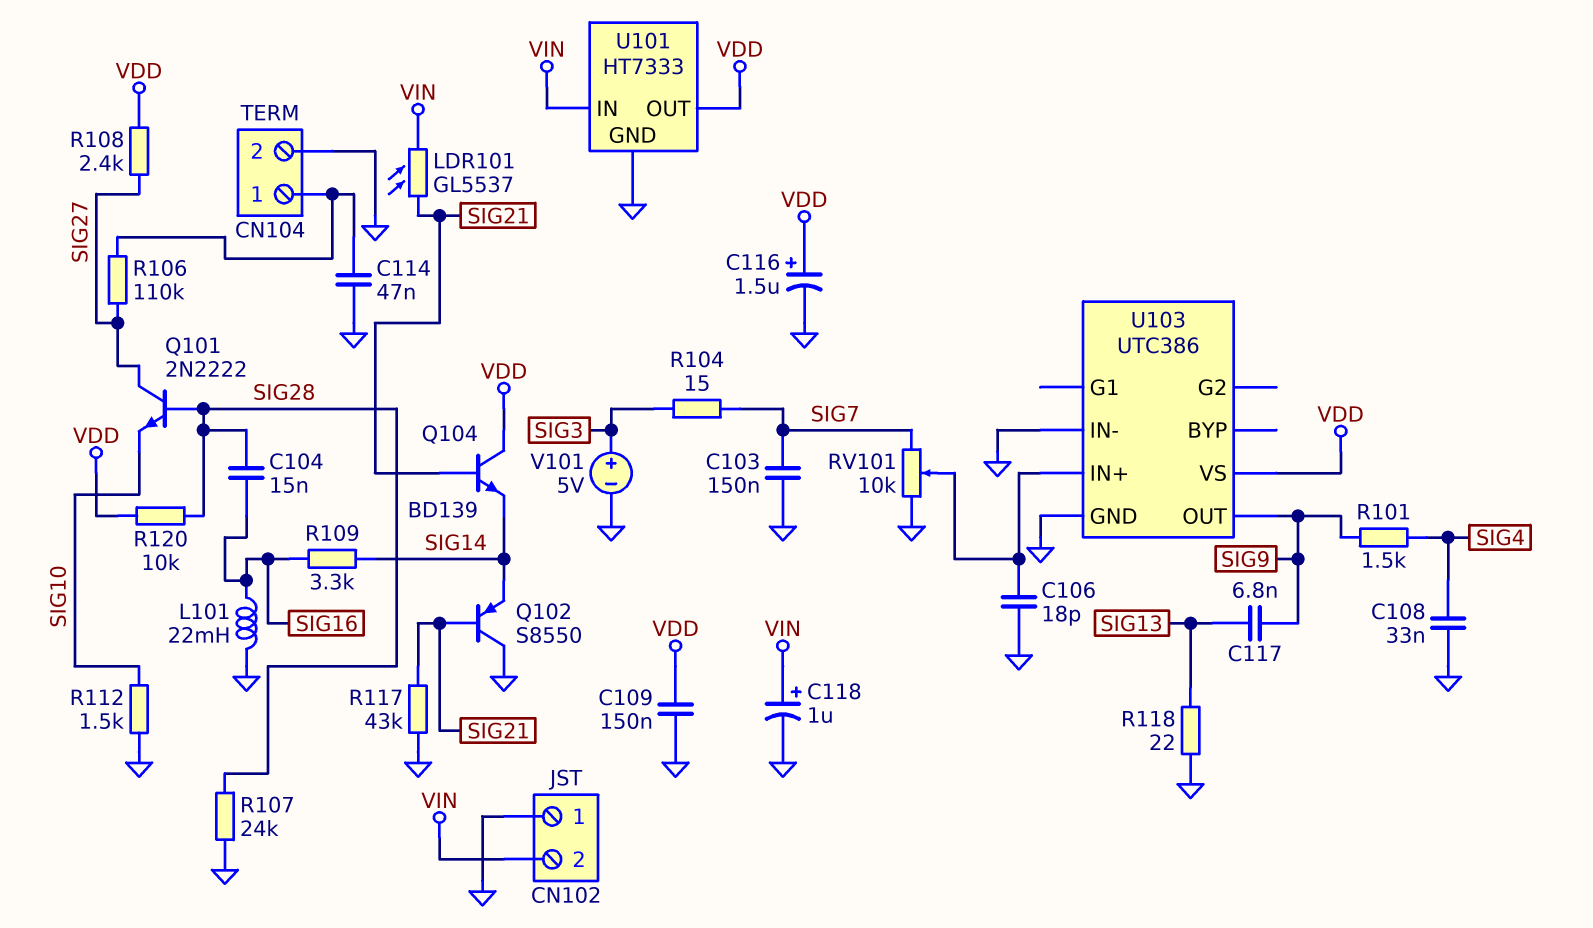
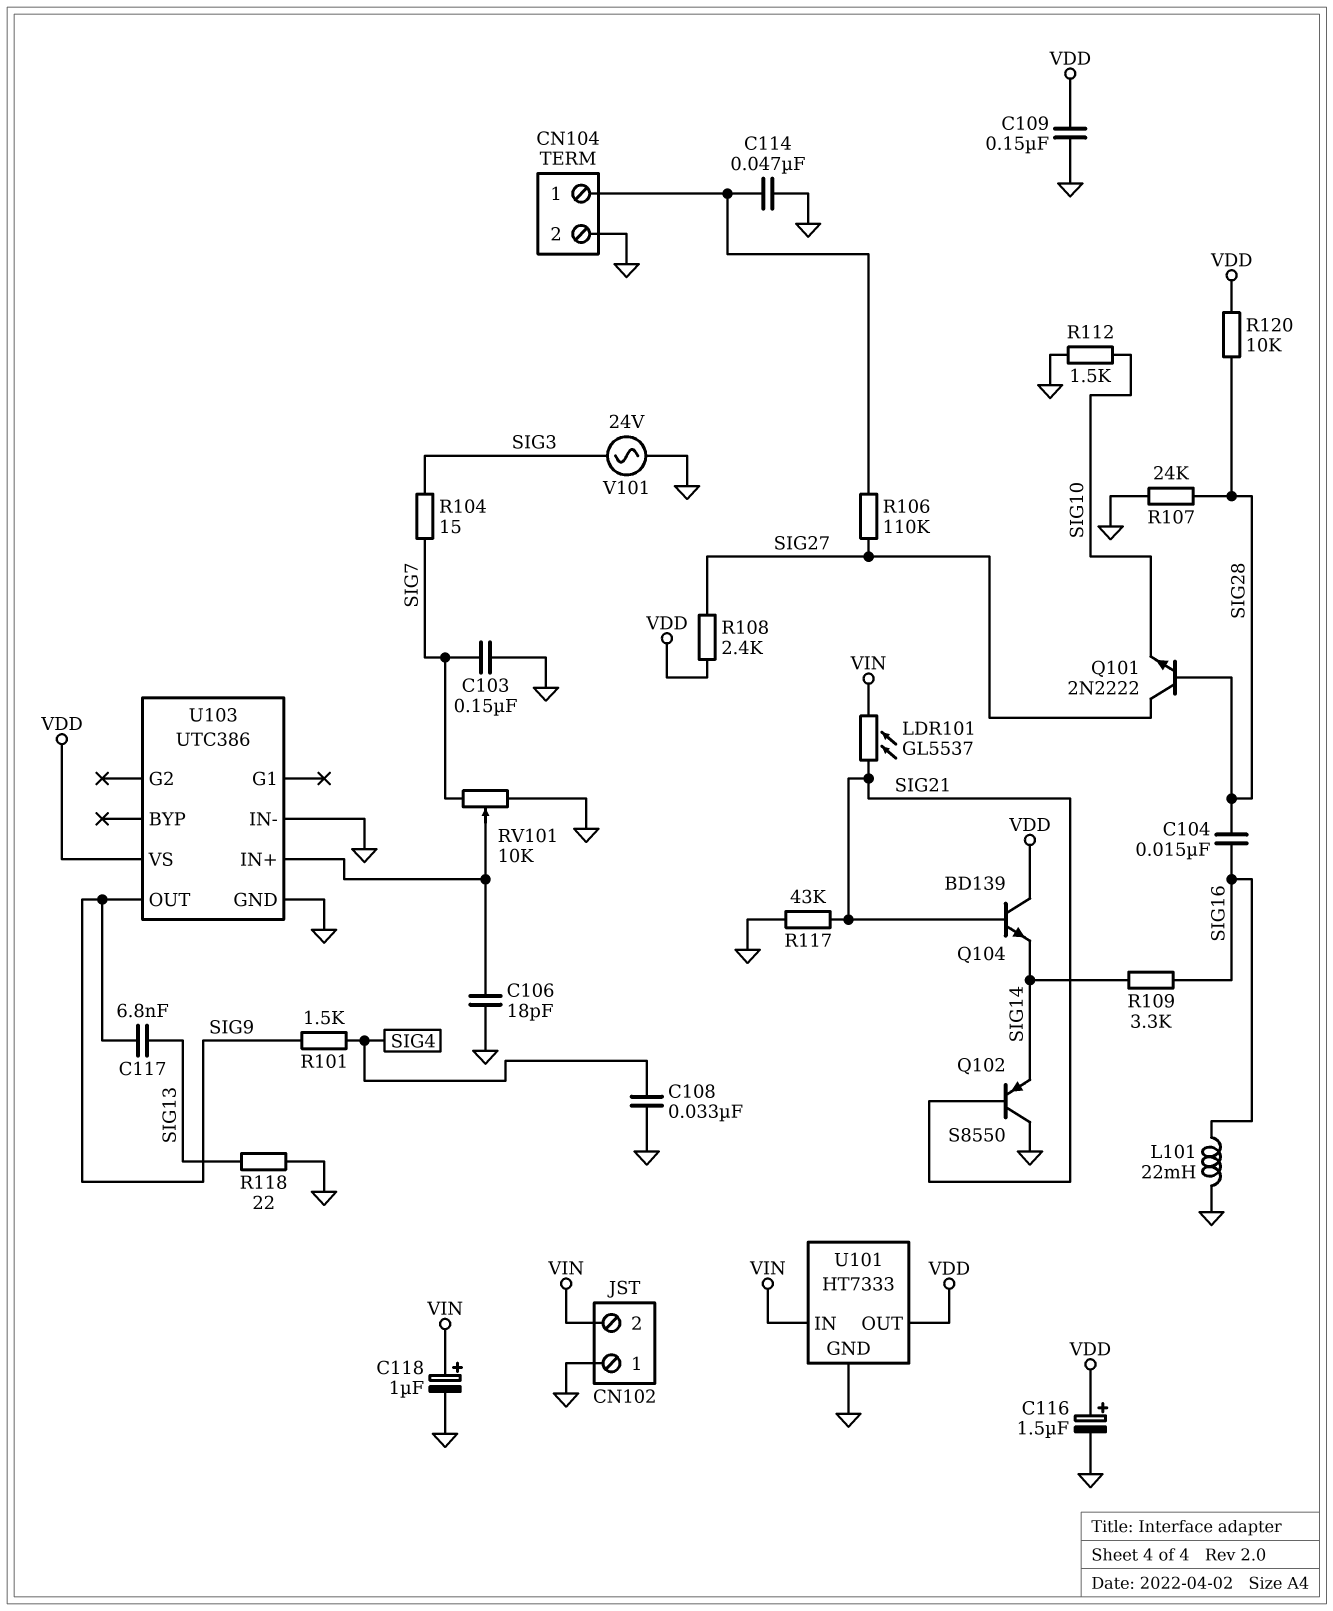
V101: 5V (plus SIG3, minus GND) -> AC 24V (GND, SIG3)

